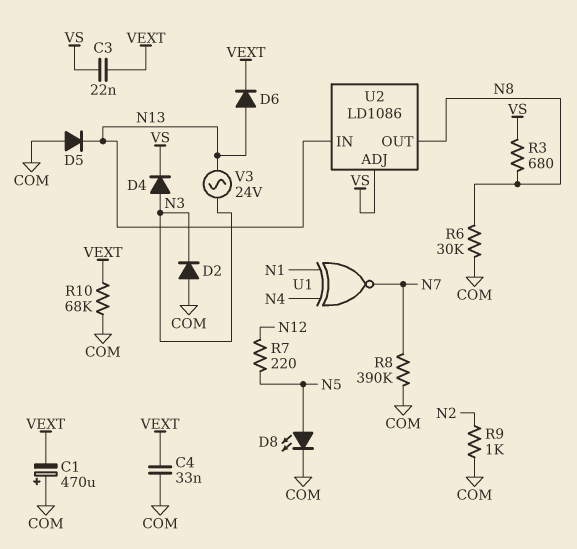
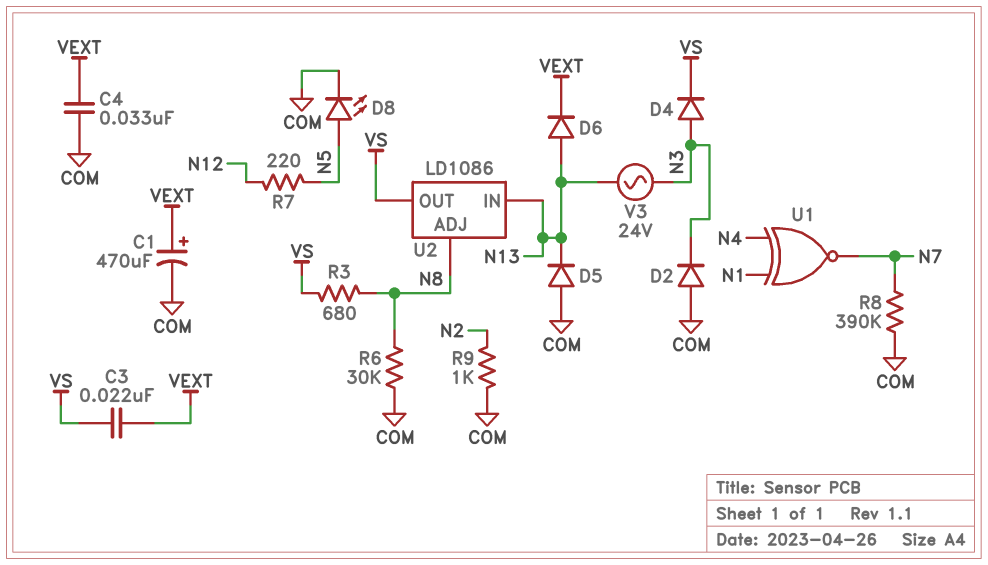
C1: 470uF (plus COM, minus VEXT) -> 470uF (plus VEXT, minus COM)
R10: 68k (COM, VEXT) -> none
U2 pin ADJ: VS -> N8
U2 pin OUT: N8 -> VS

